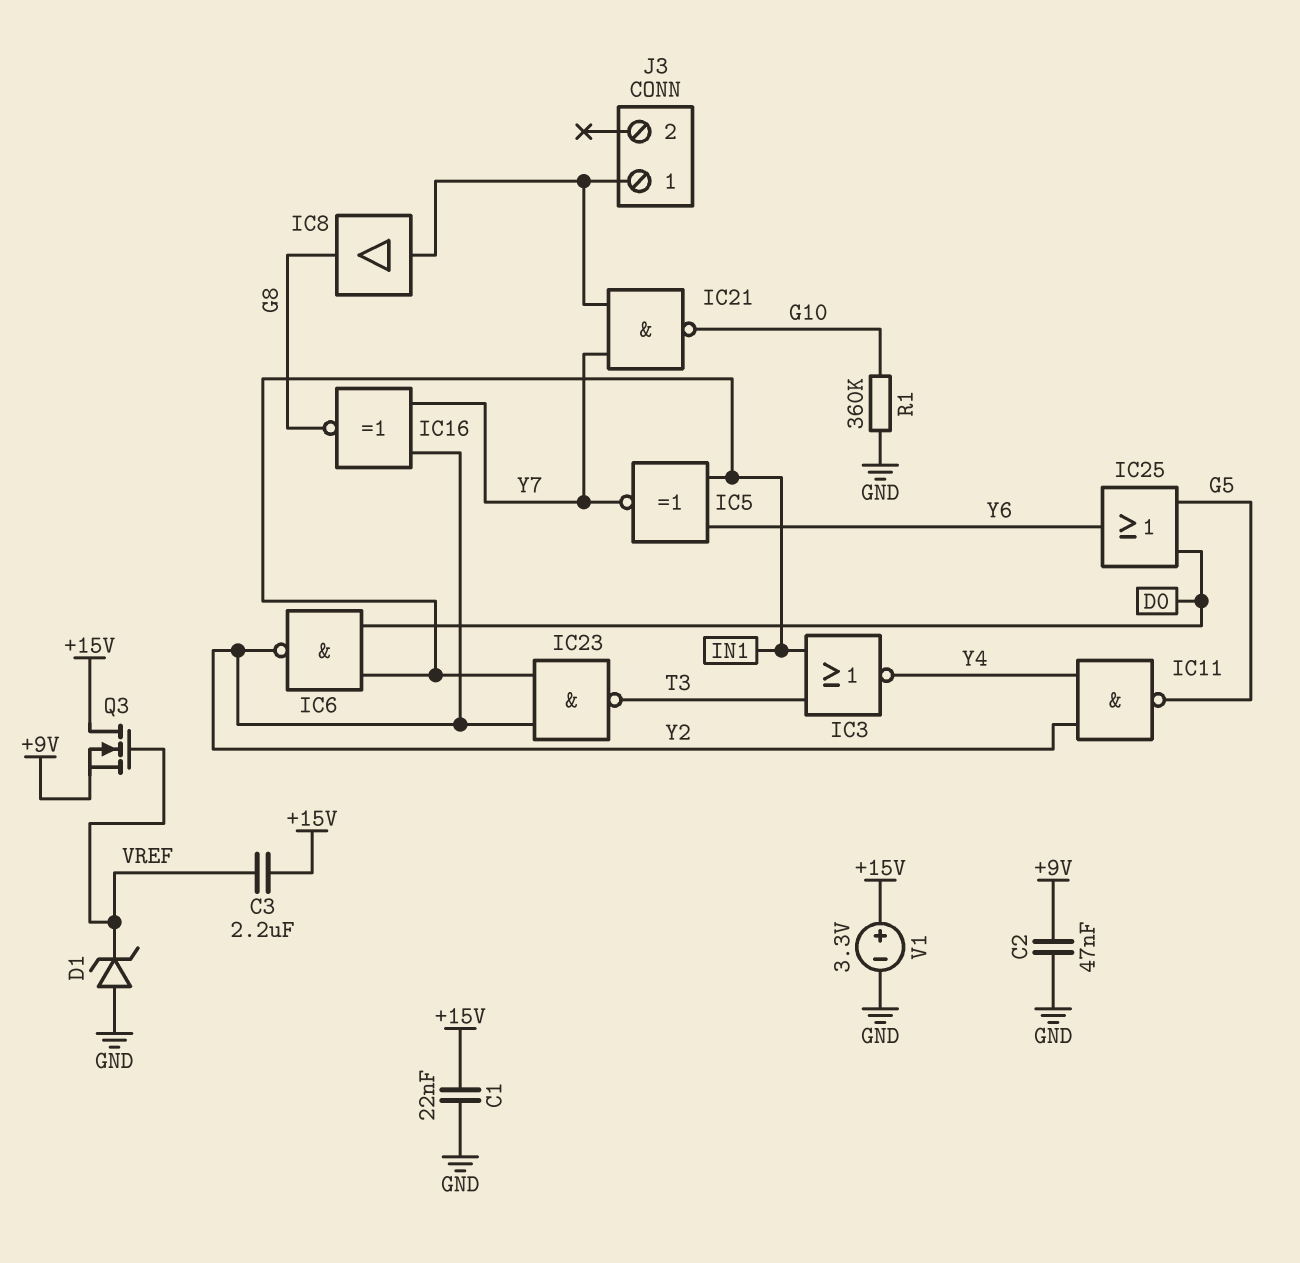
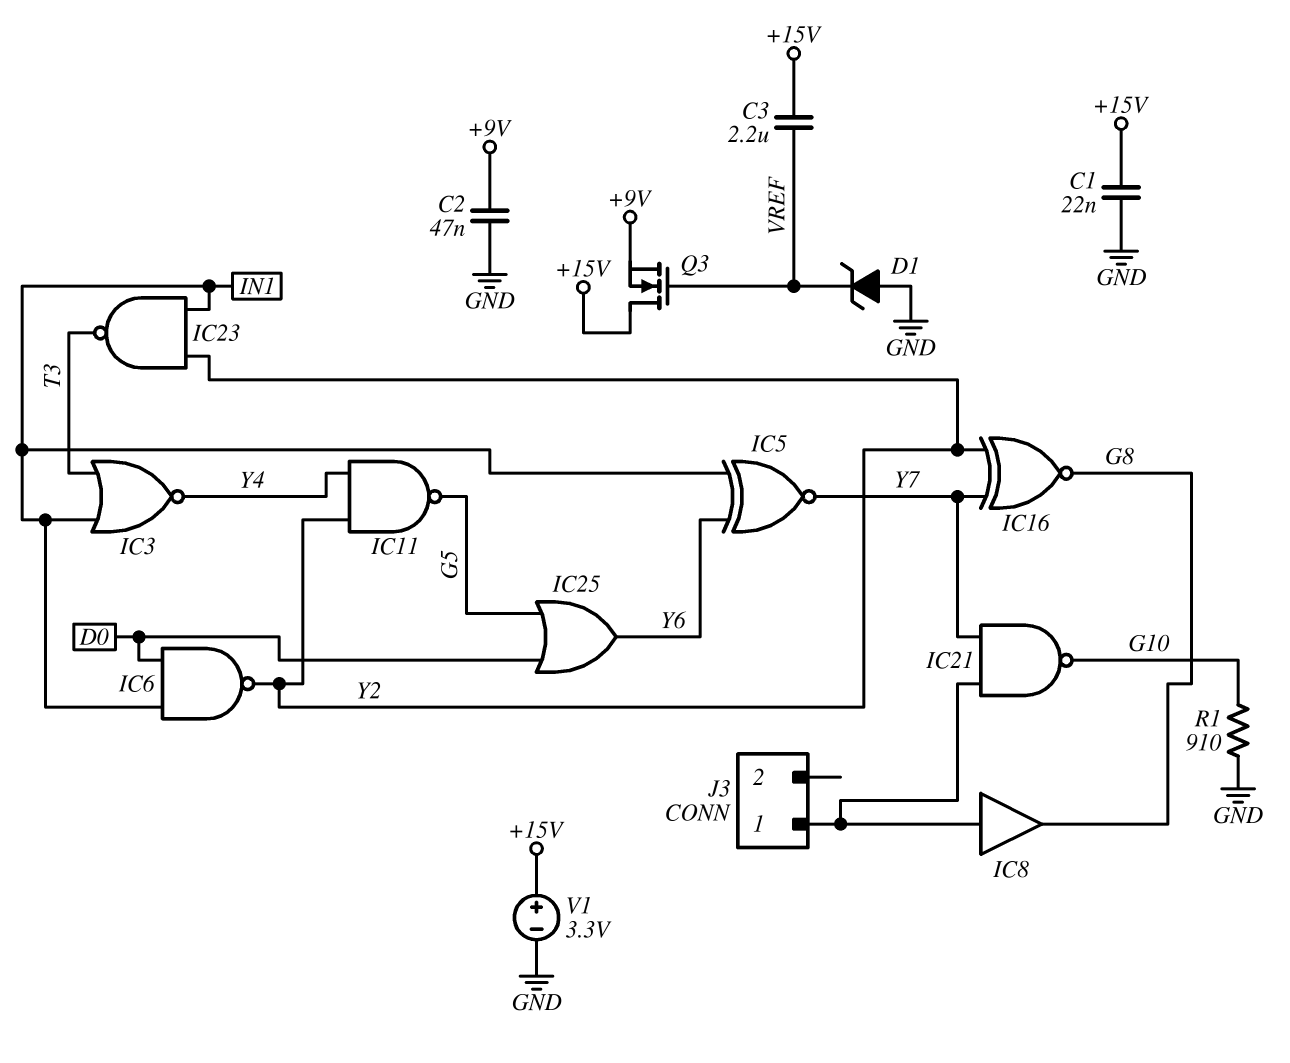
R1: 360k (G10, GND) -> 910 (G10, GND)

